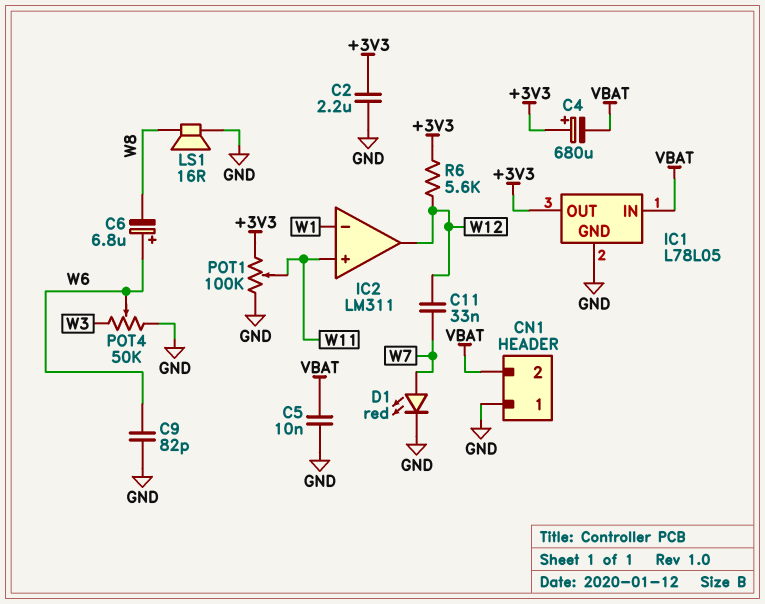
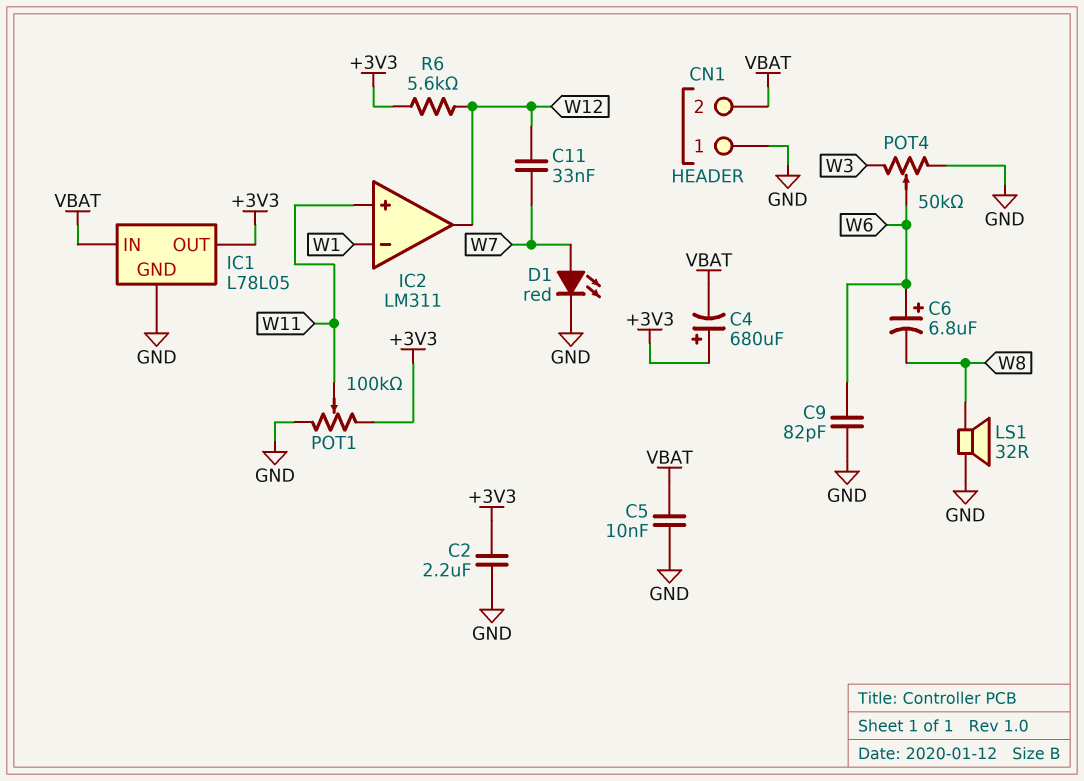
LS1: speaker 16R (GND, W8) -> speaker 32R (GND, W8)

